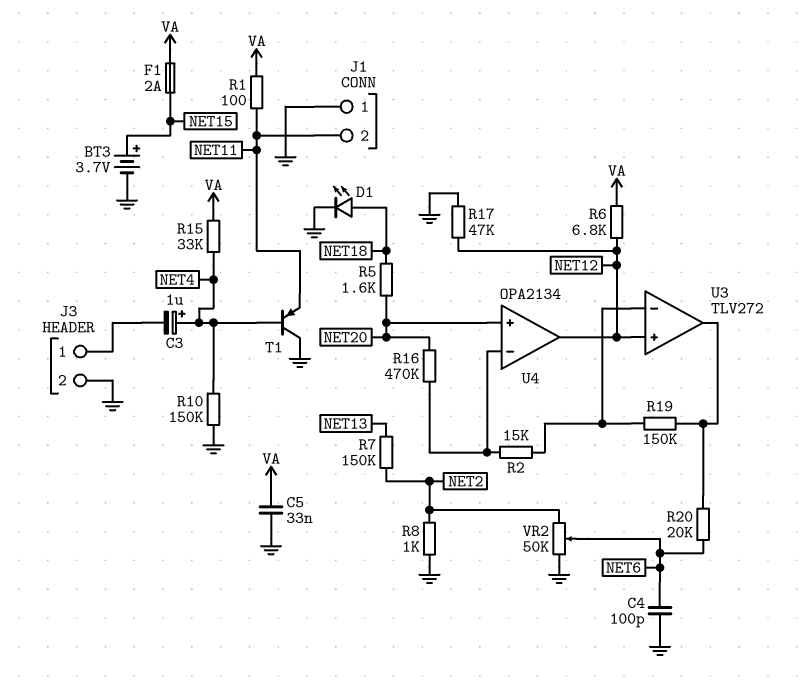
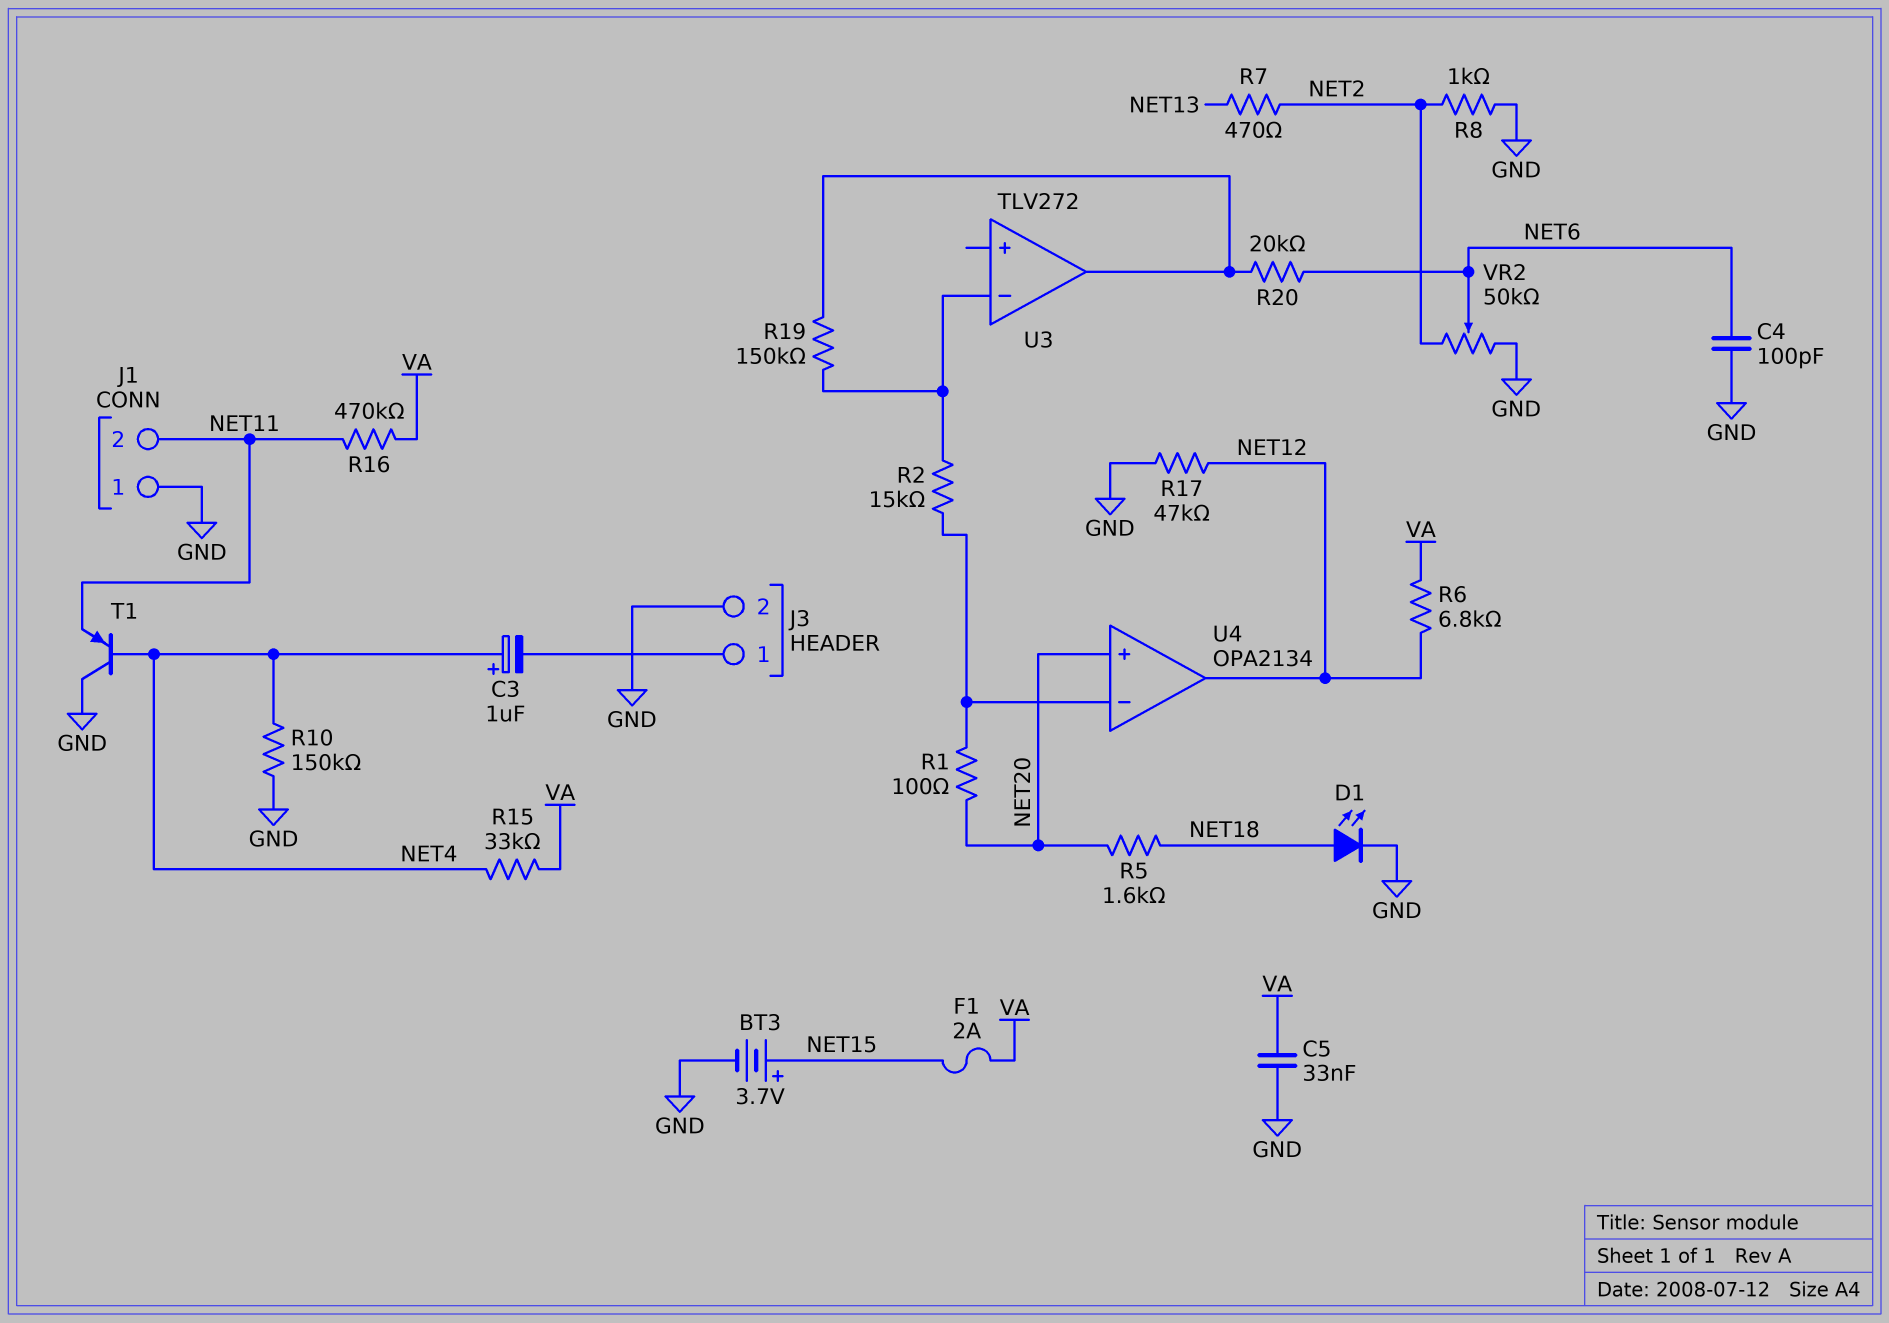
R1: 100 (NET11, VA) -> 100 (NET20, U4/in-)
R7: 150k (NET2, NET13) -> 470 (NET2, NET13)
R16: 470k (NET20, U4/in-) -> 470k (NET11, VA)
U3 pin in+: NET12 -> none

